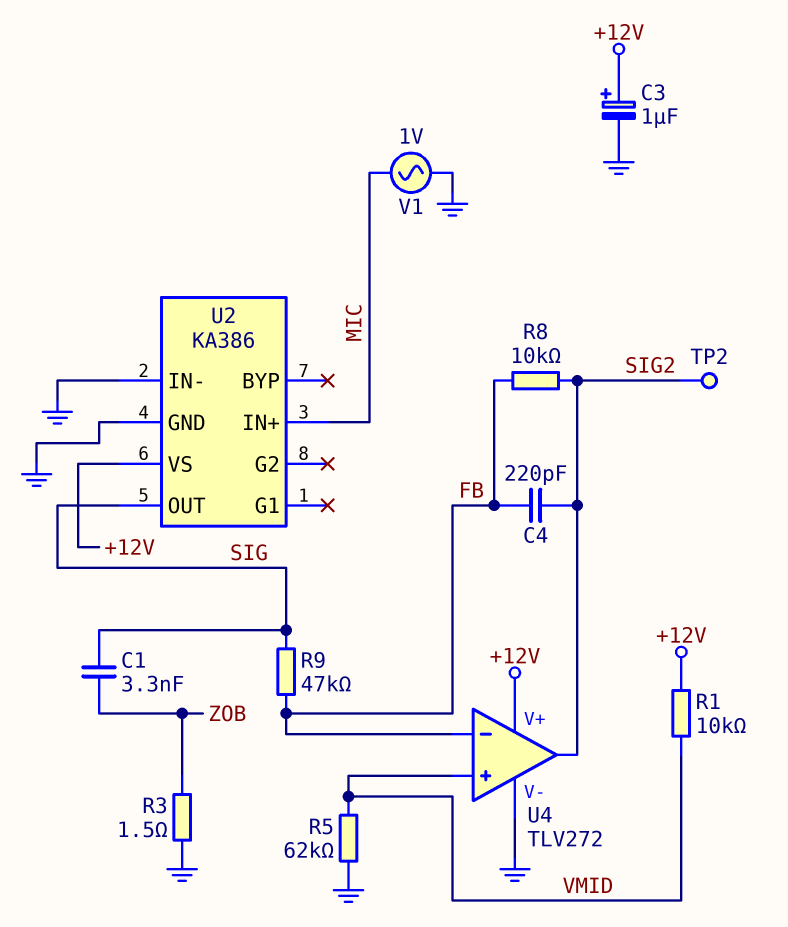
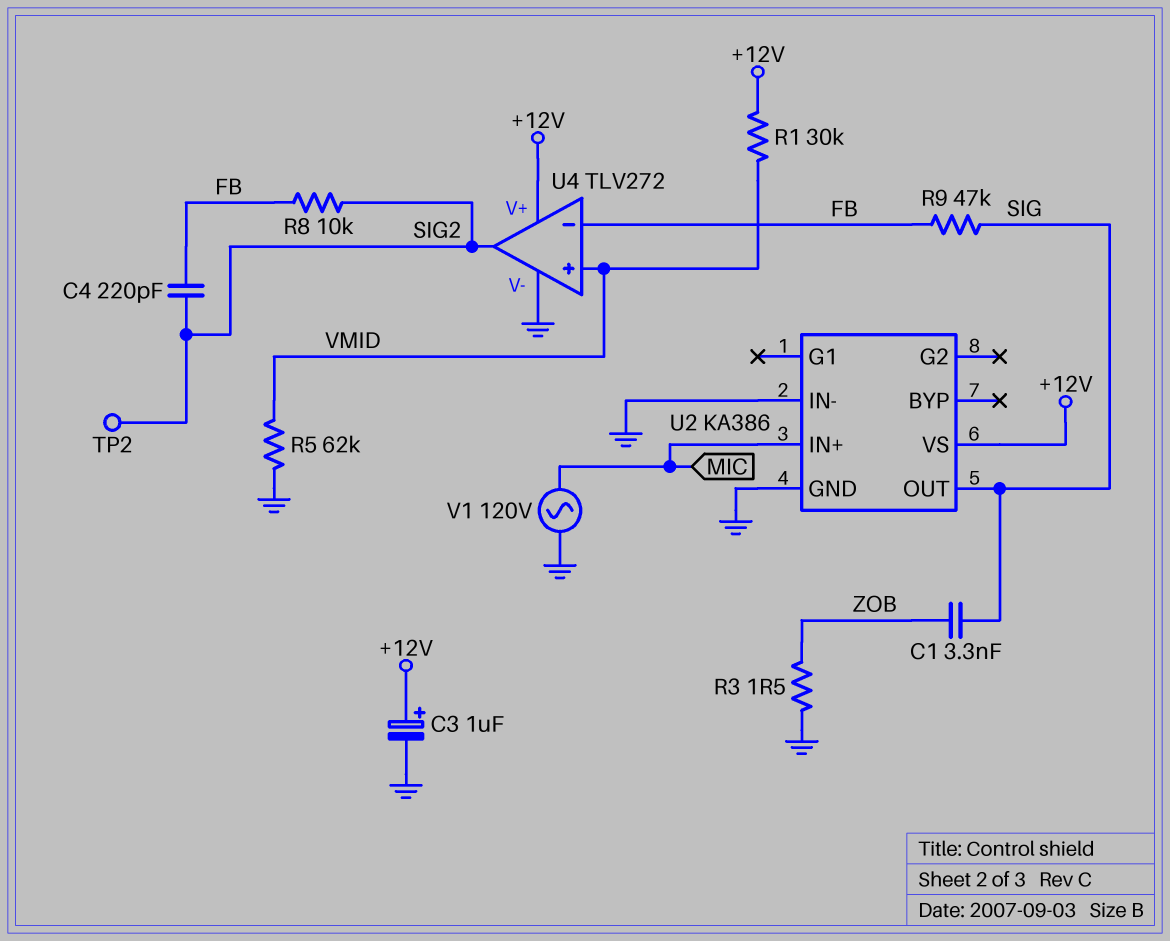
R1: 10k (+12V, VMID) -> 30k (+12V, VMID)
V1: AC 1V (GND, MIC) -> AC 120V (GND, MIC)

